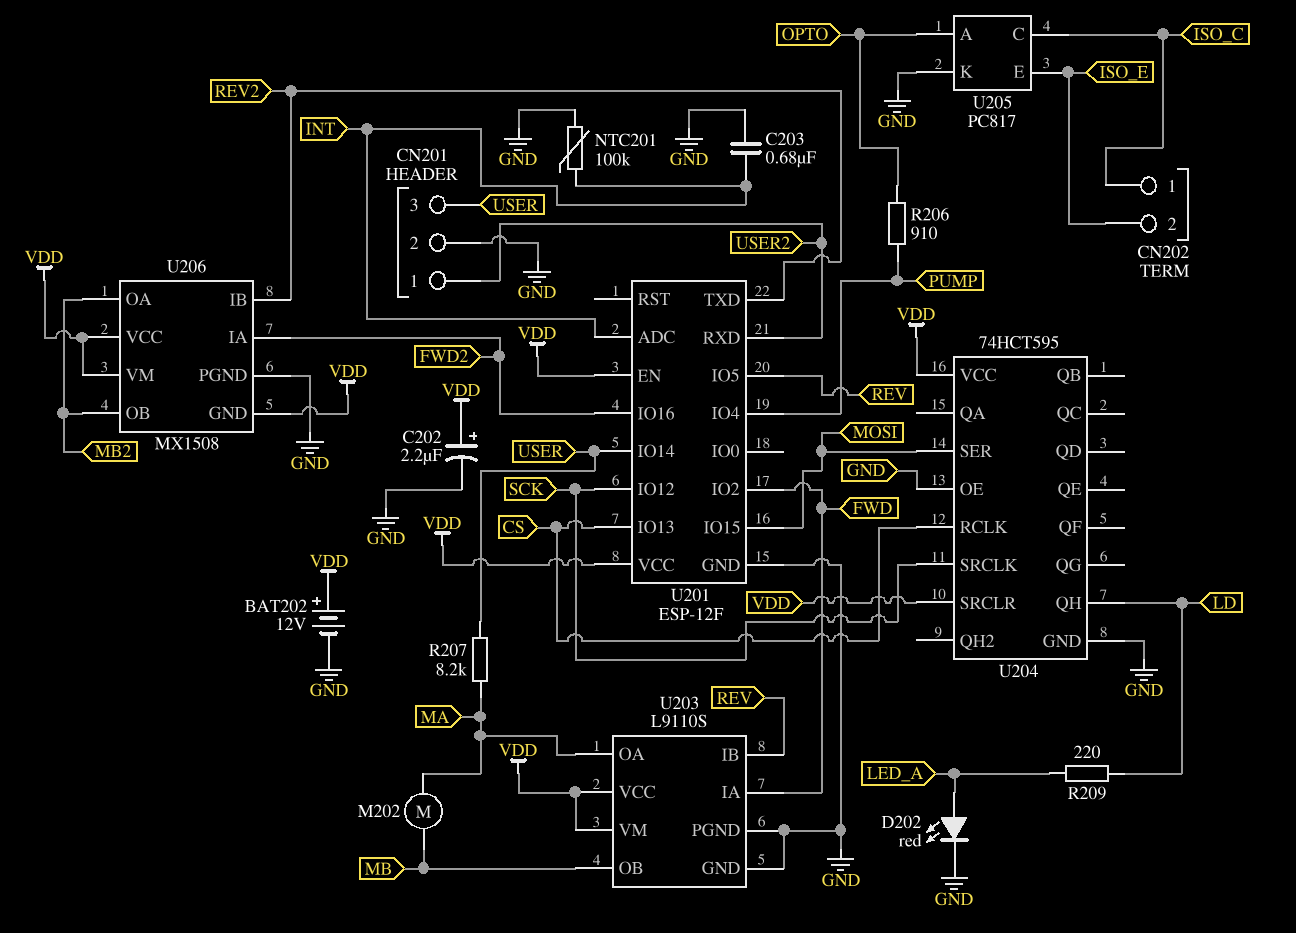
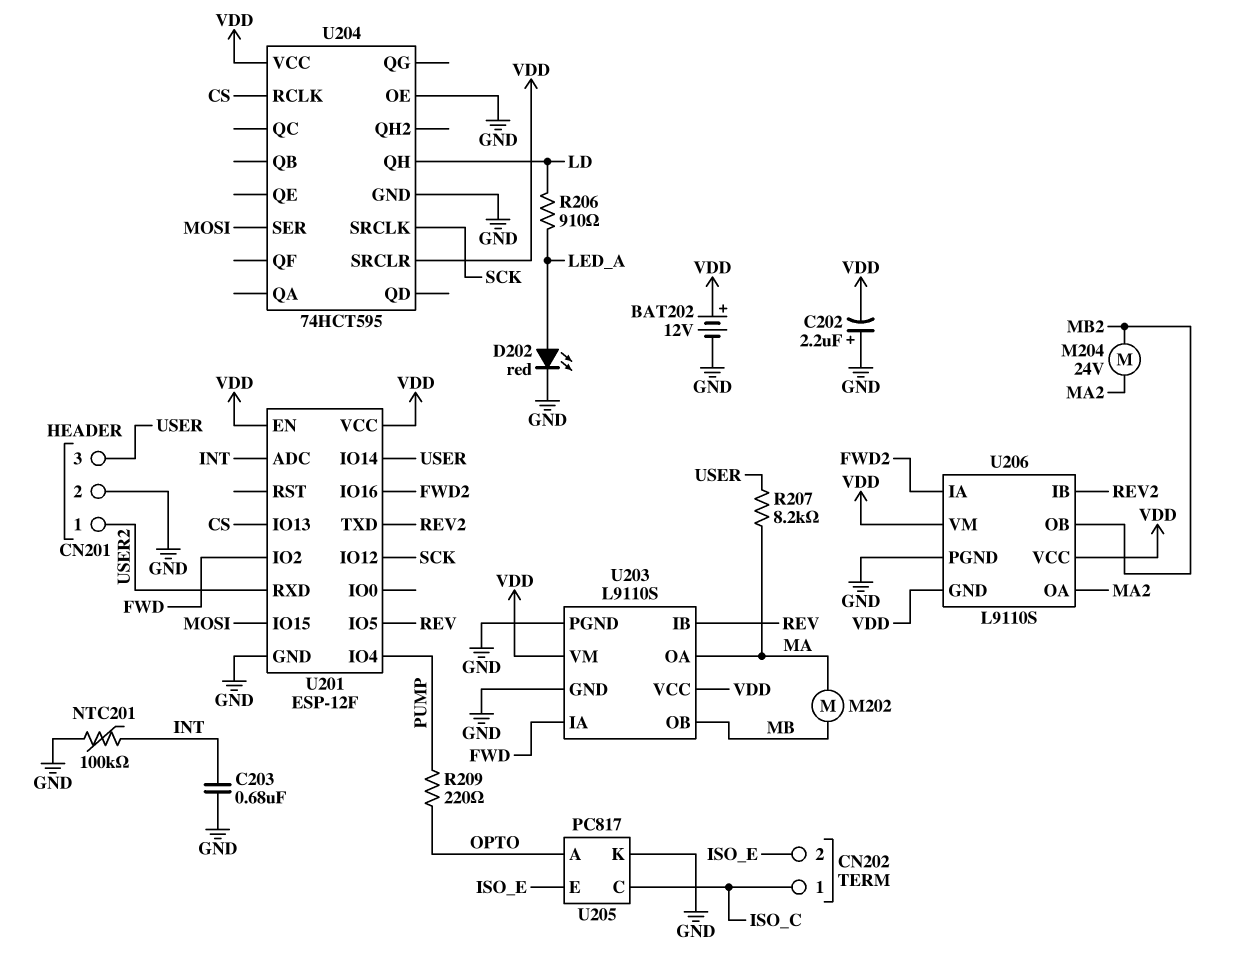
C202: 2.2uF (plus VDD, minus GND) -> 2.2uF (plus GND, minus VDD)
M204: none -> motor 24V (MA2, MB2)
R206: 910 (OPTO, PUMP) -> 910 (LD, LED_A)
R209: 220 (LD, LED_A) -> 220 (OPTO, PUMP)
U206: MX1508 -> L9110S
U206 pin OA: MB2 -> MA2

